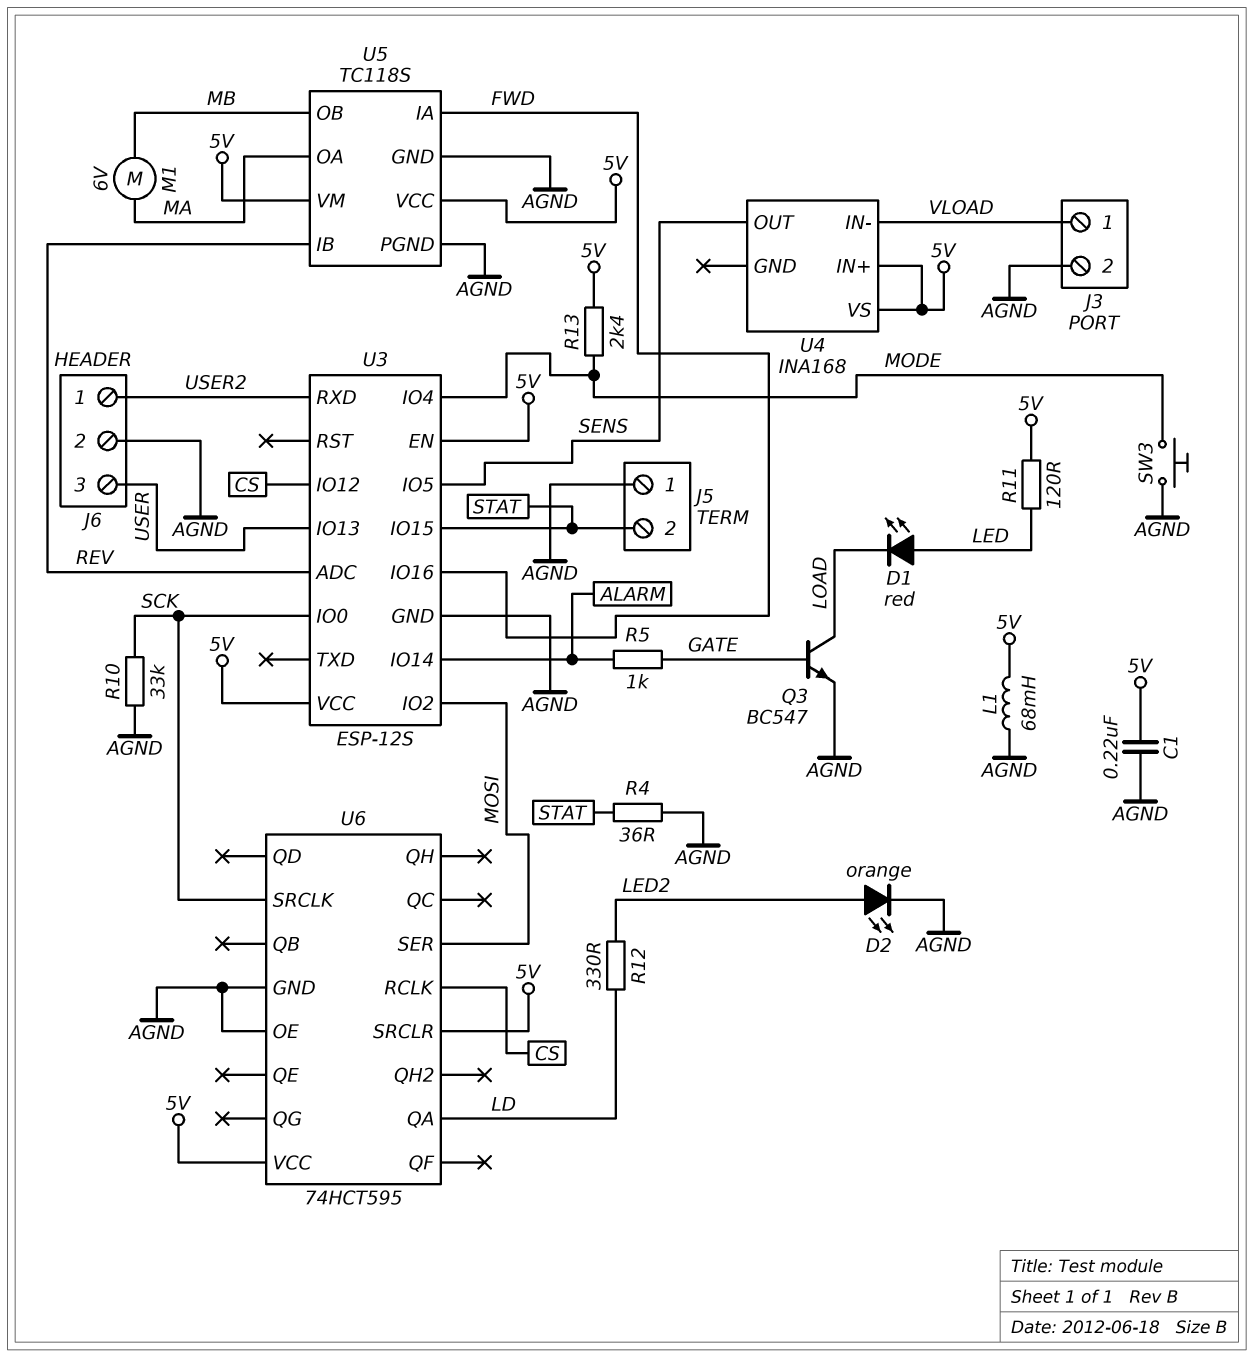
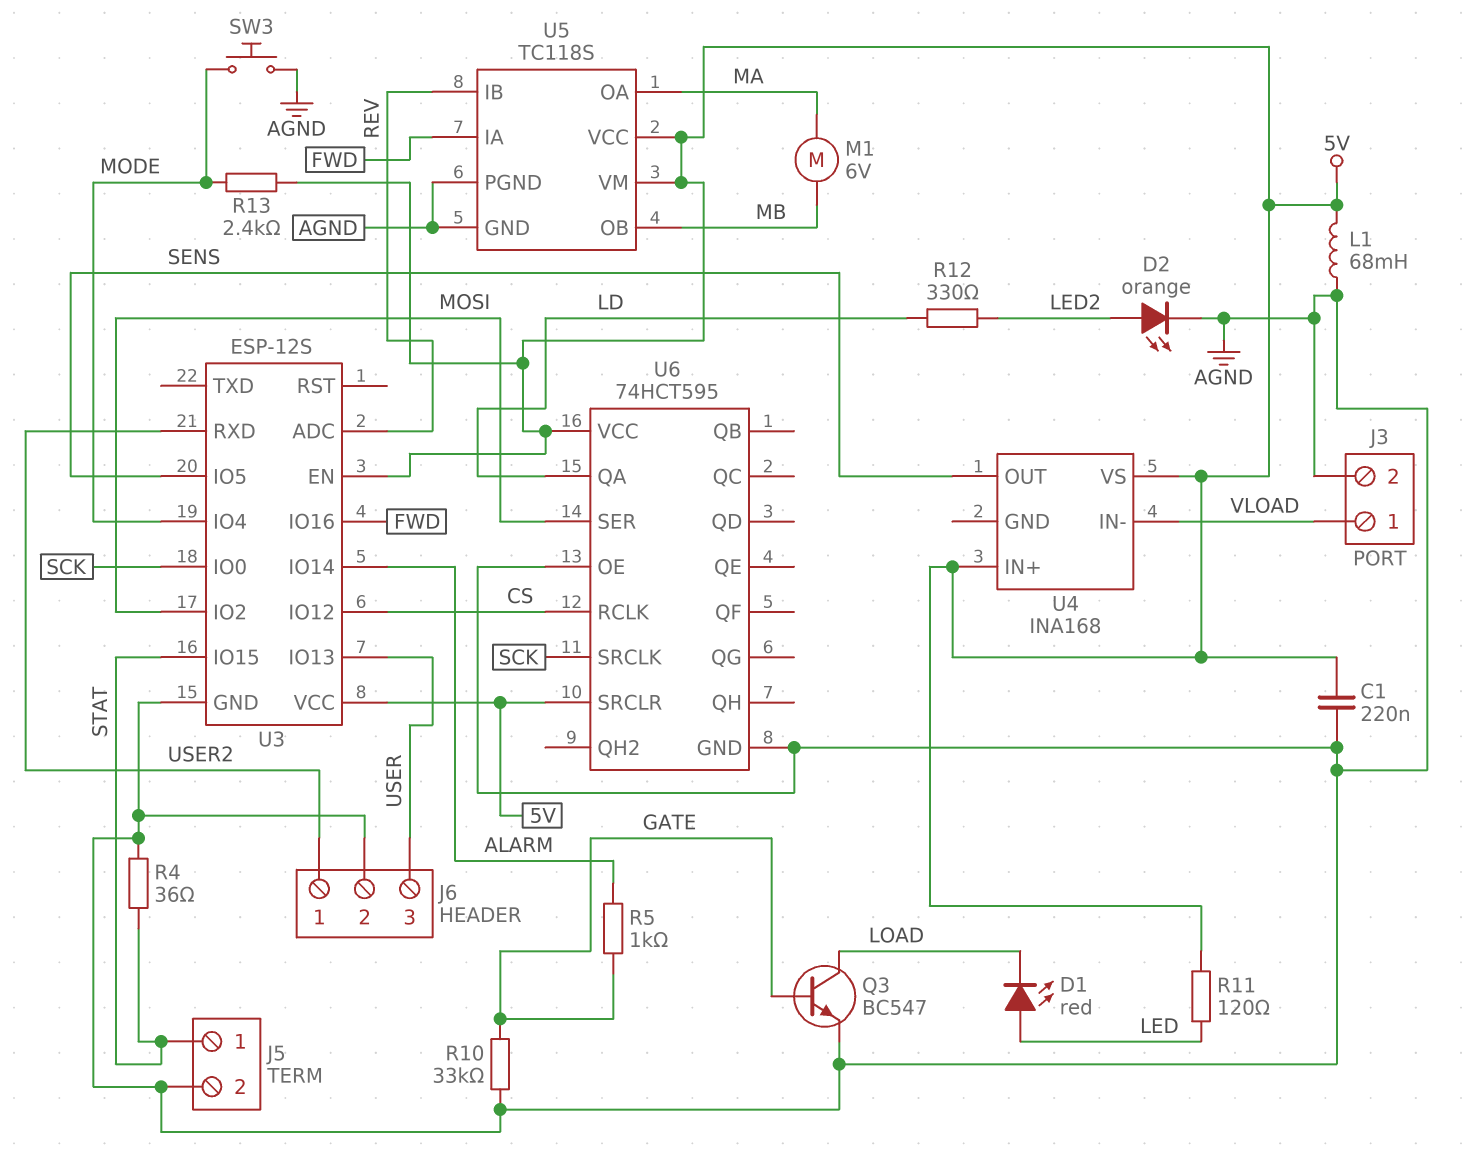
J5 pin 1: AGND -> STAT
J5 pin 2: STAT -> AGND
R10: 33k (AGND, SCK) -> 33k (AGND, GATE)

